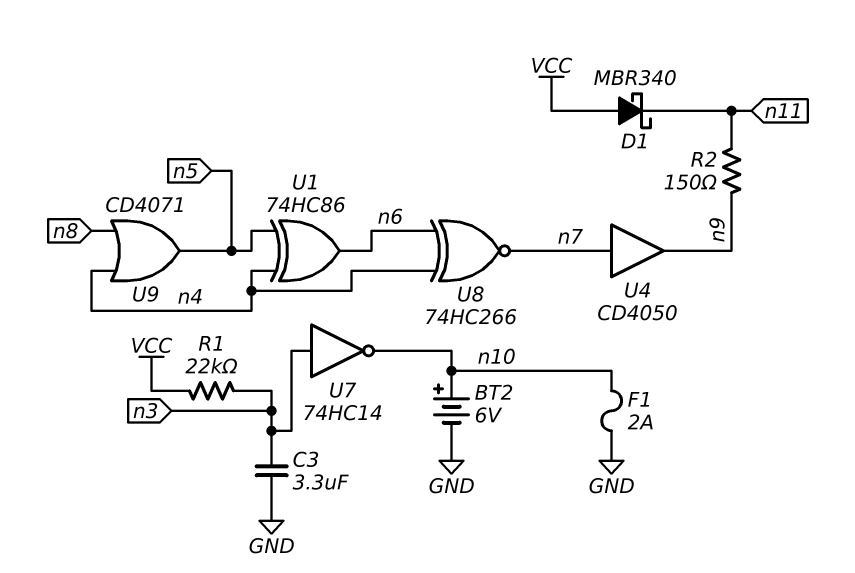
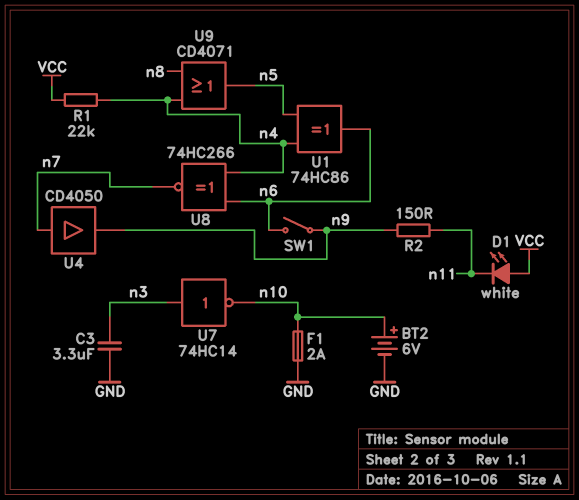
D1: schottky MBR340 (A VCC, K n11) -> LED white (A VCC, K n11)
R1: 22k (VCC, n3) -> 22k (VCC, n4)
SW1: none -> switch (n6, n9)

